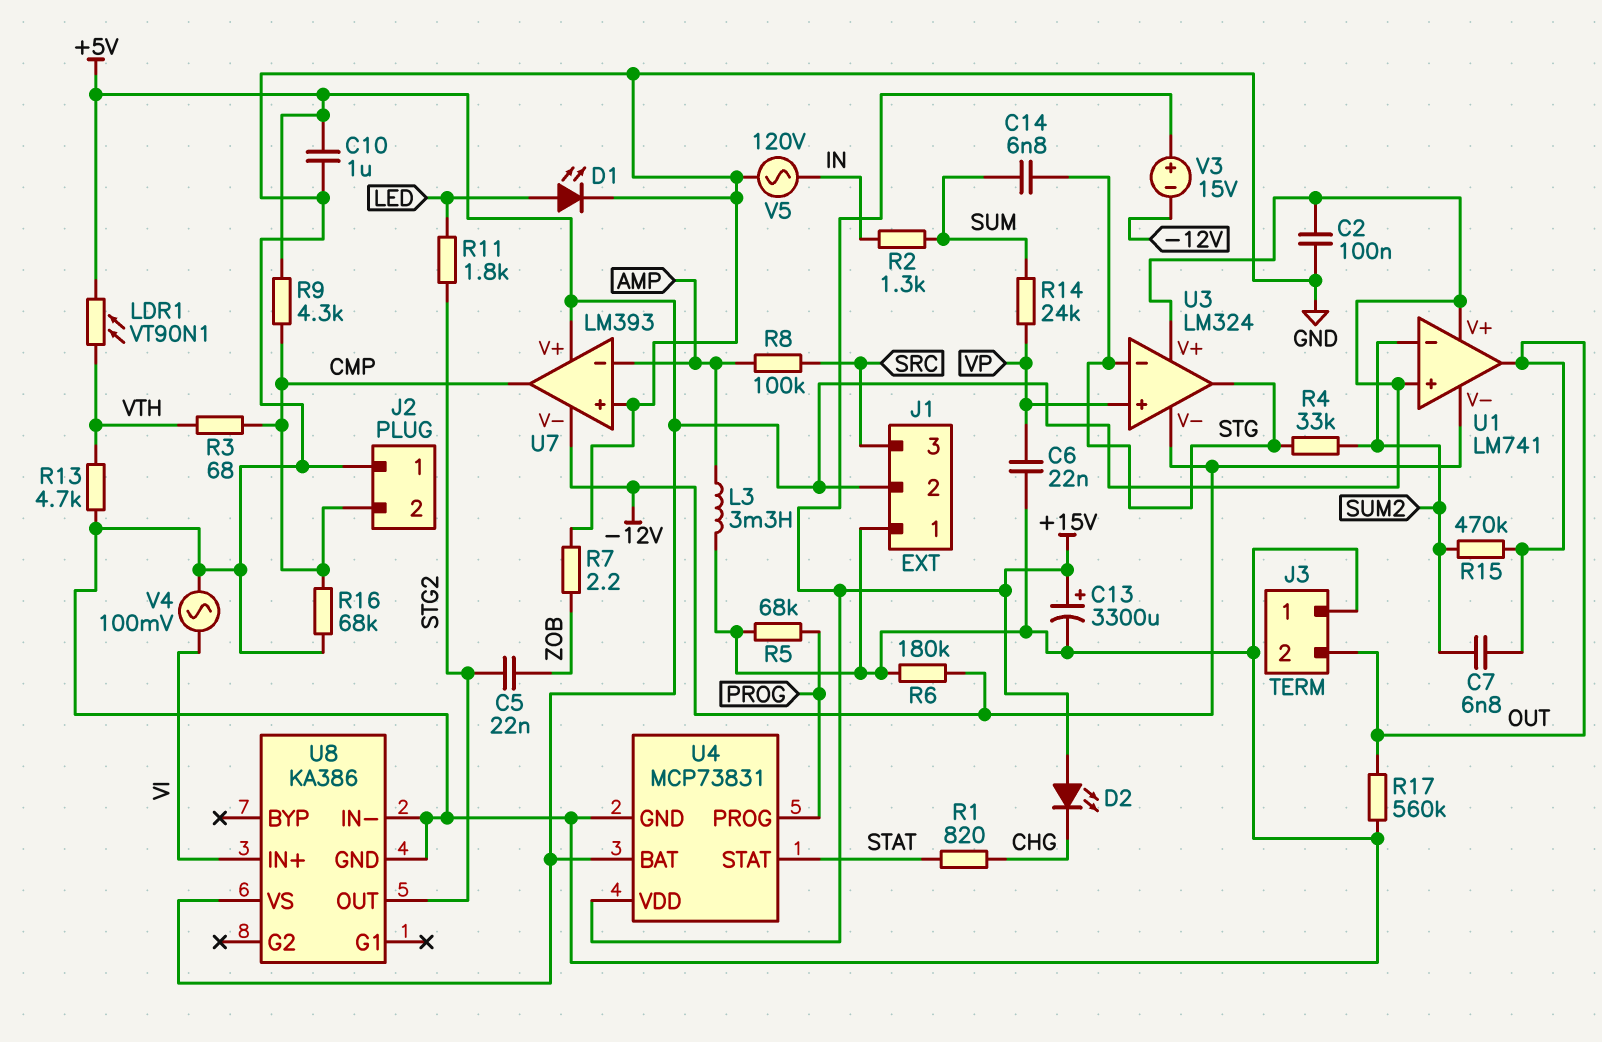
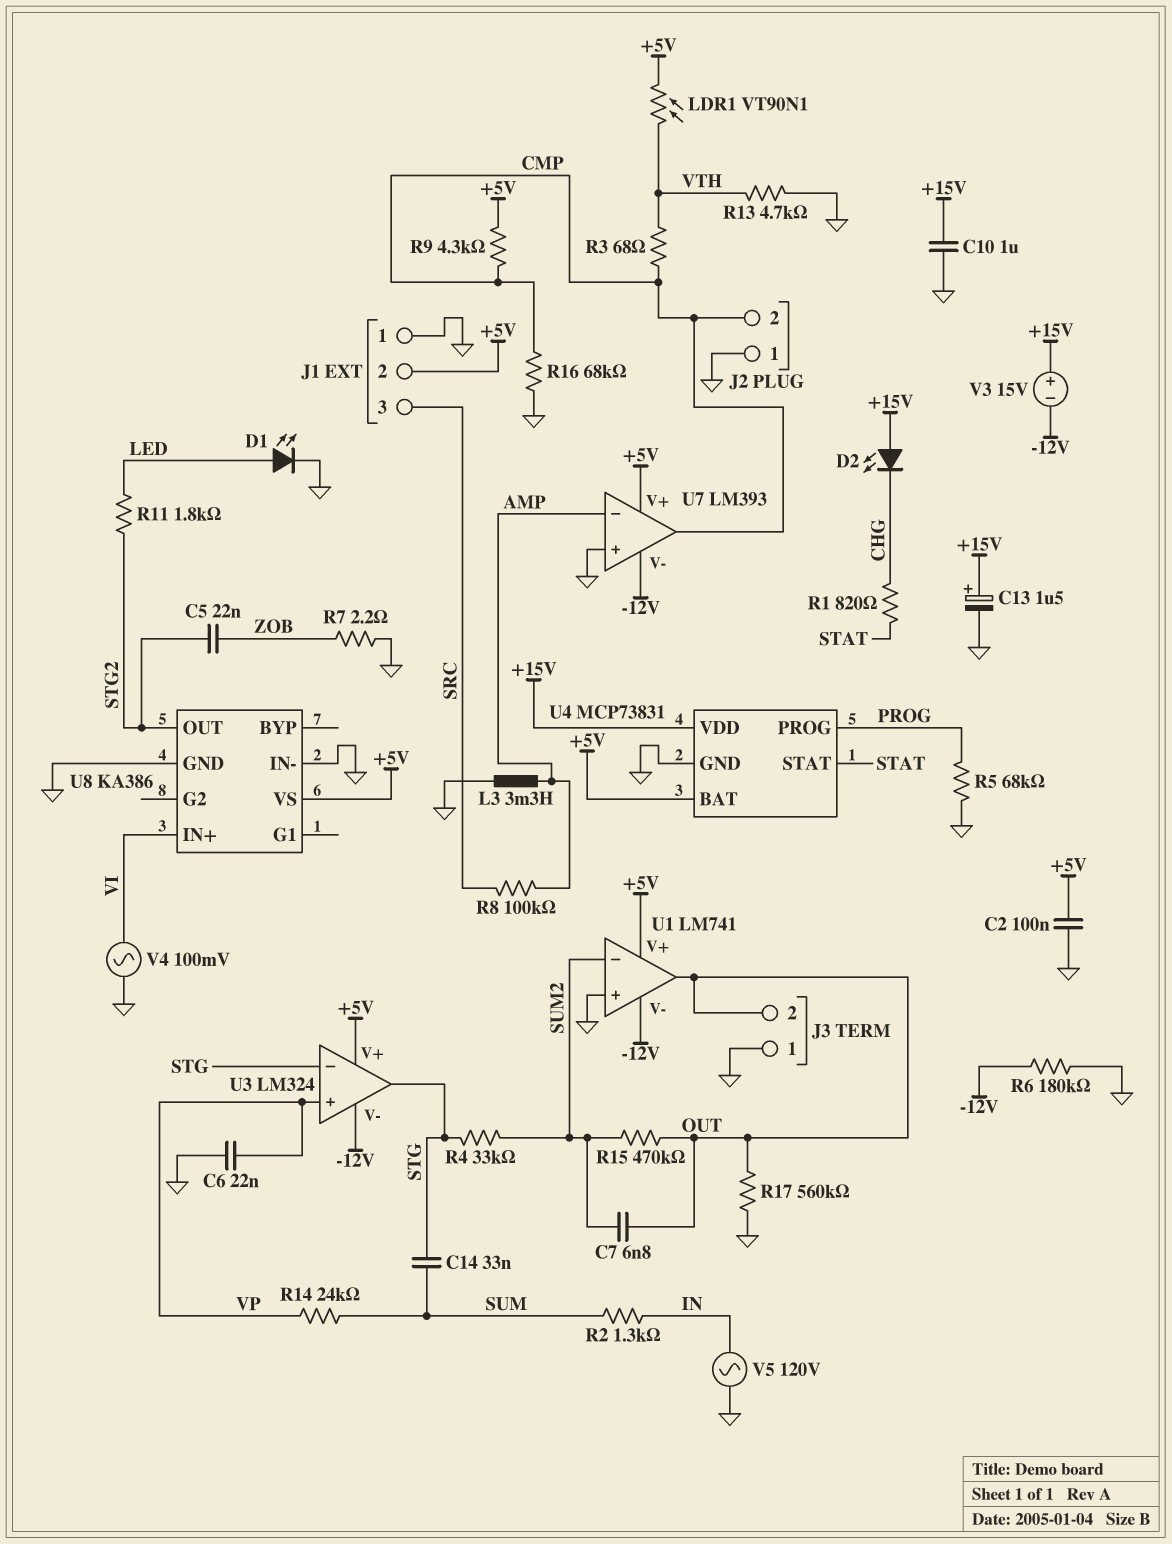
C10: 1uF (+5V, GND) -> 1uF (+15V, GND)
C13: 3300uF (plus +15V, minus GND) -> 1.5uF (plus +15V, minus GND)
C14: 6.8nF (STG, SUM) -> 33nF (STG, SUM)
U1 pin in+: +5V -> GND

